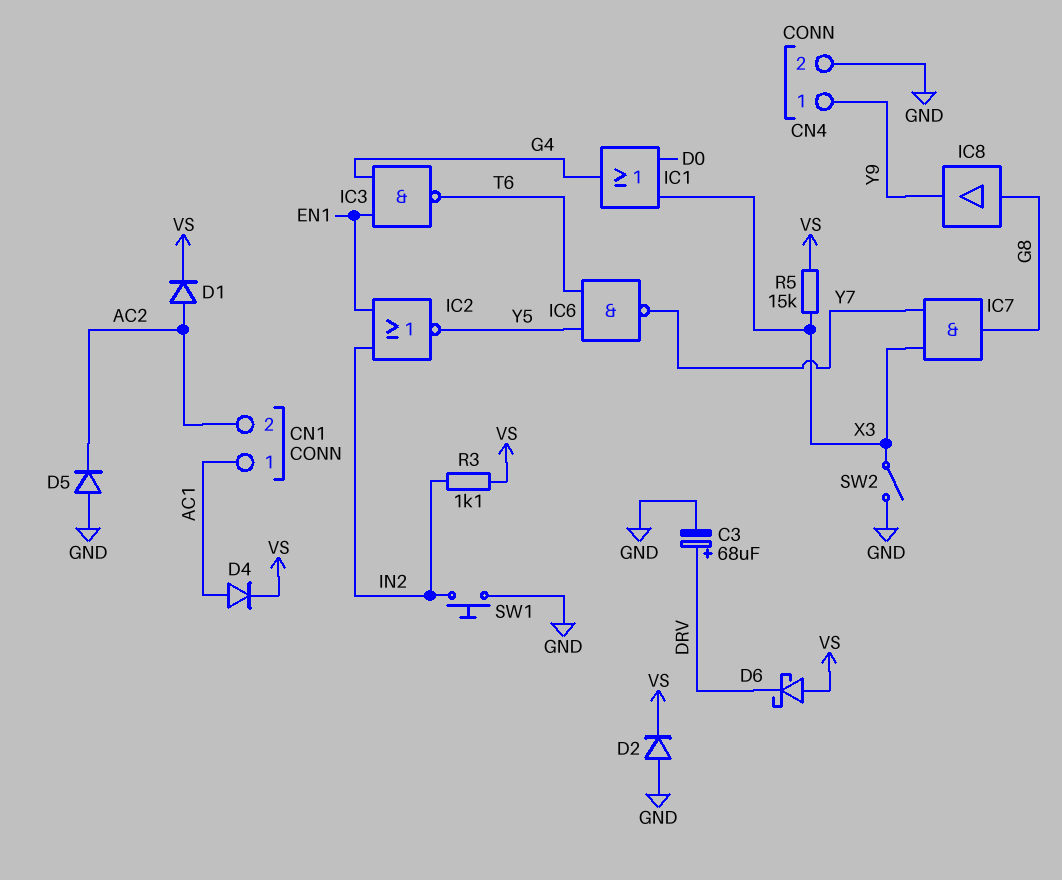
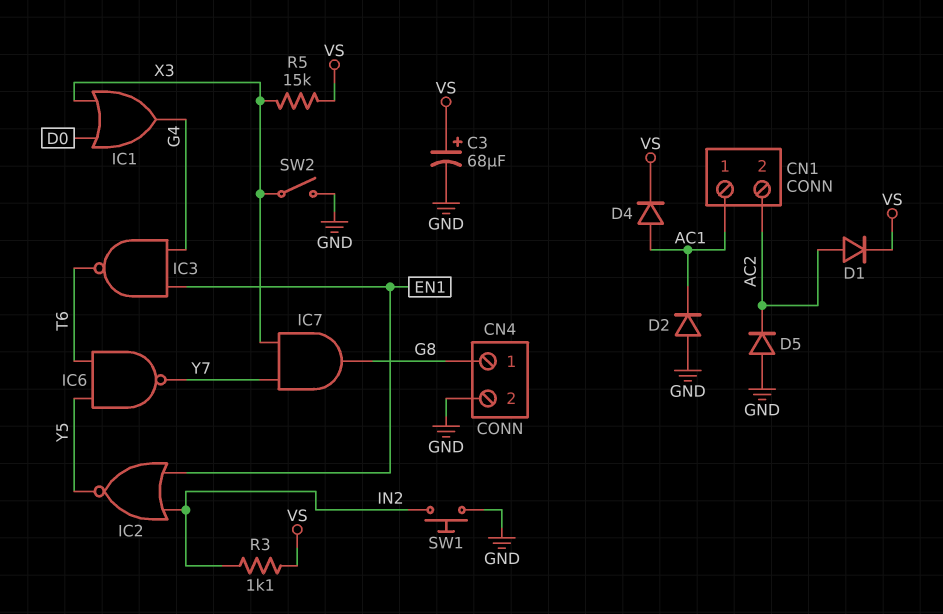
C3: 68uF (plus DRV, minus GND) -> 68uF (plus VS, minus GND)
CN4 pin 1: Y9 -> G8
D2: diode (A GND, K VS) -> diode (A GND, K AC1)
D6: schottky (A VS, K DRV) -> none
IC8: buffer (in G8, out Y9) -> none

